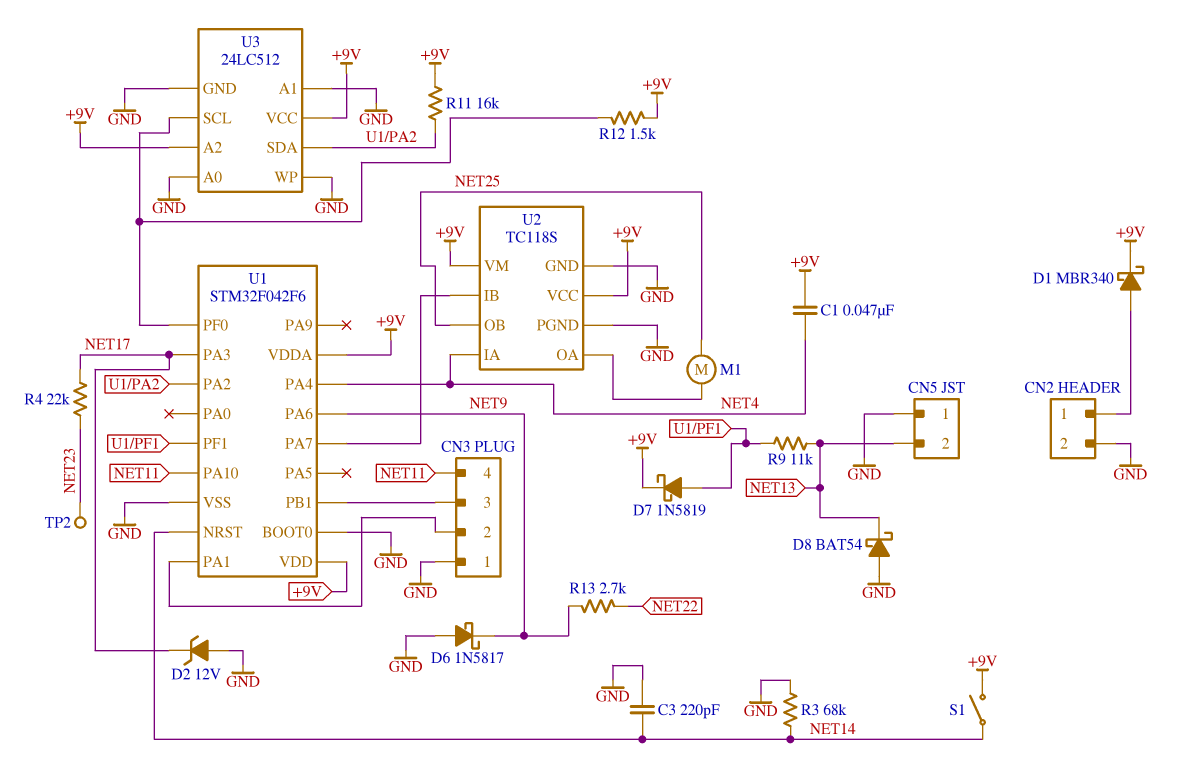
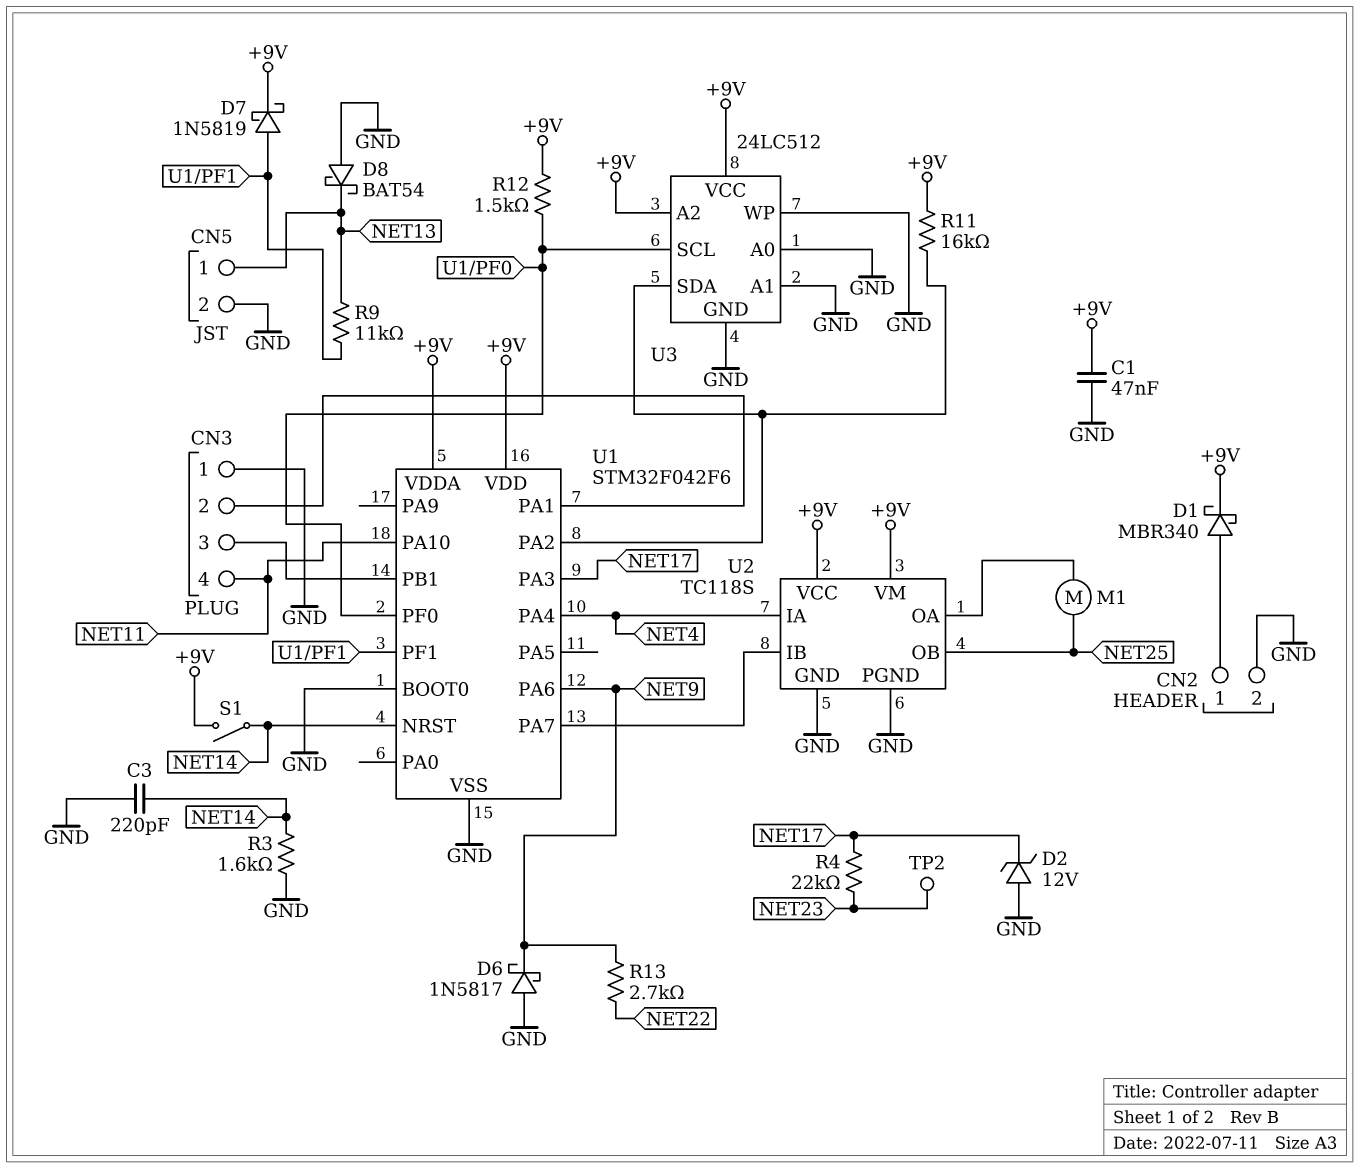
C1: 47nF (+9V, NET4) -> 47nF (+9V, GND)
CN5 pin 1: GND -> NET13
CN5 pin 2: NET13 -> GND
R3: 68k (GND, NET14) -> 1.6k (GND, NET14)

